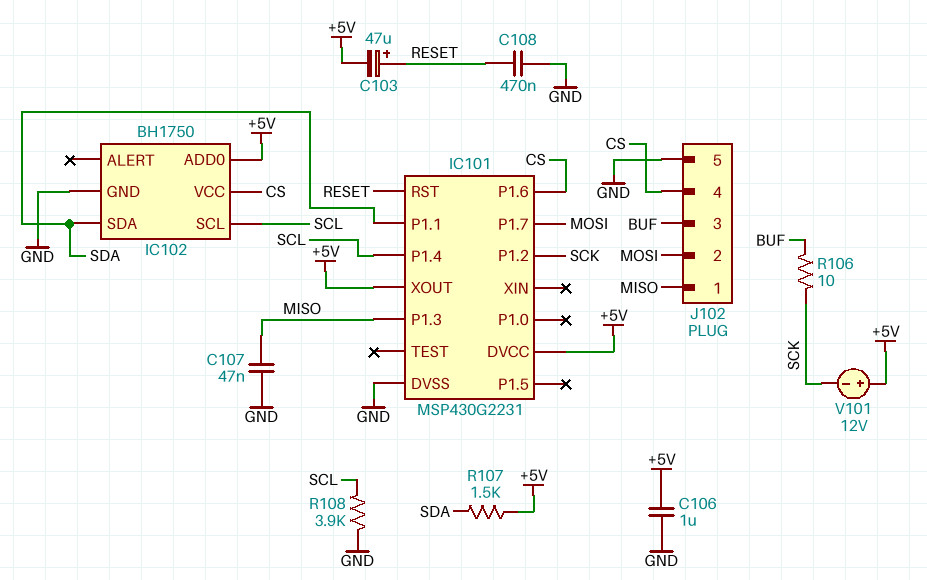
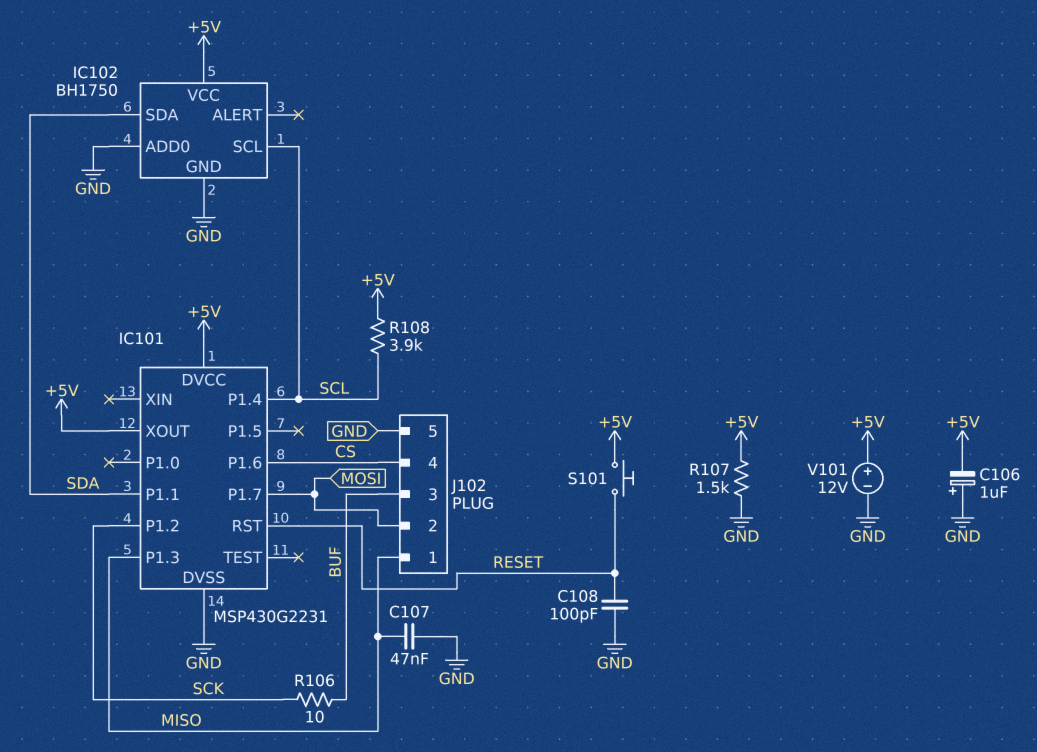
C103: 47uF (plus RESET, minus +5V) -> none
C106: 1uF (+5V, GND) -> 1uF (plus GND, minus +5V)
C108: 470nF (GND, RESET) -> 100pF (GND, RESET)
IC102 pin ADD0: +5V -> GND
IC102 pin VCC: CS -> +5V
R107: 1.5k (+5V, SDA) -> 1.5k (+5V, GND)
R108: 3.9k (GND, SCL) -> 3.9k (+5V, SCL)
S101: none -> button (+5V, RESET)
V101: 12V (plus +5V, minus SCK) -> 12V (plus +5V, minus GND)

